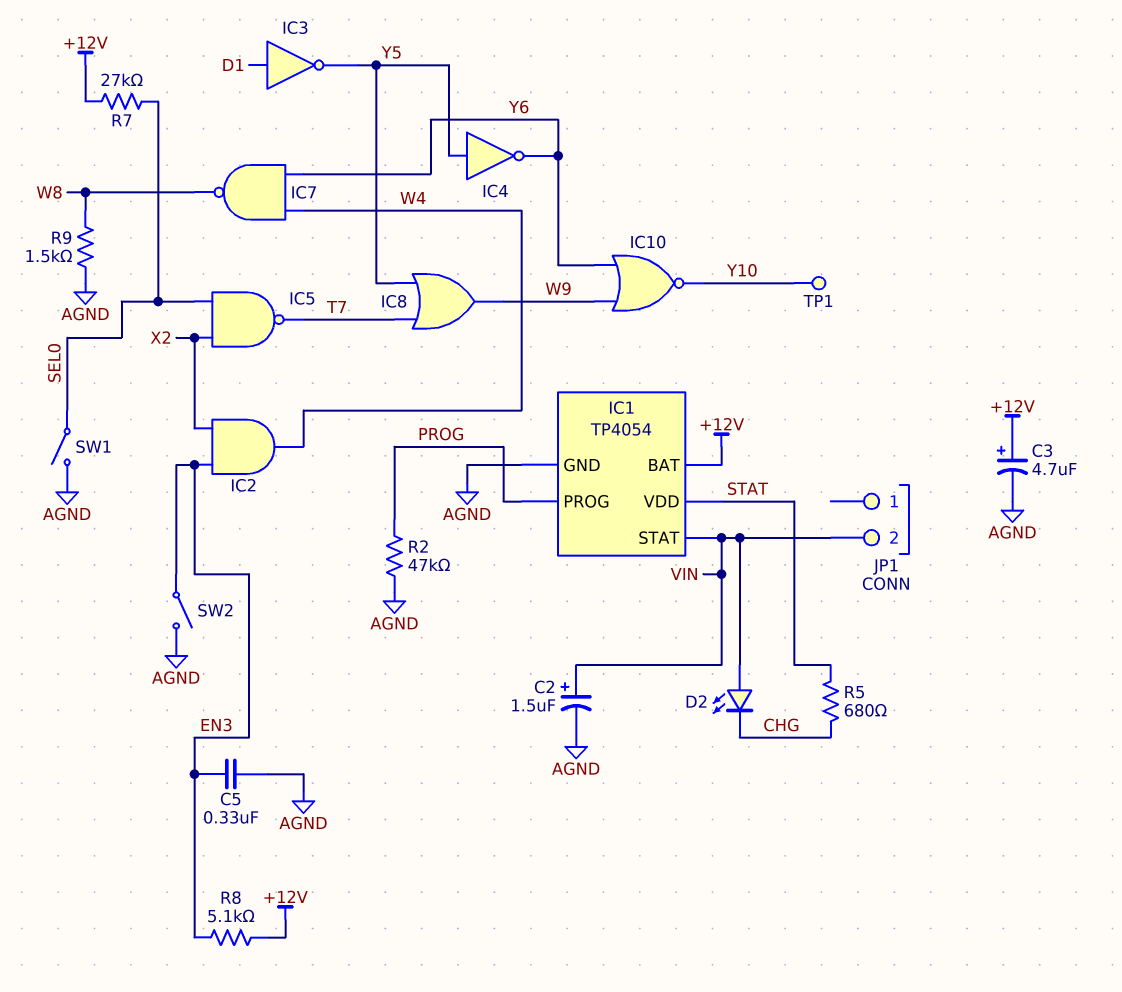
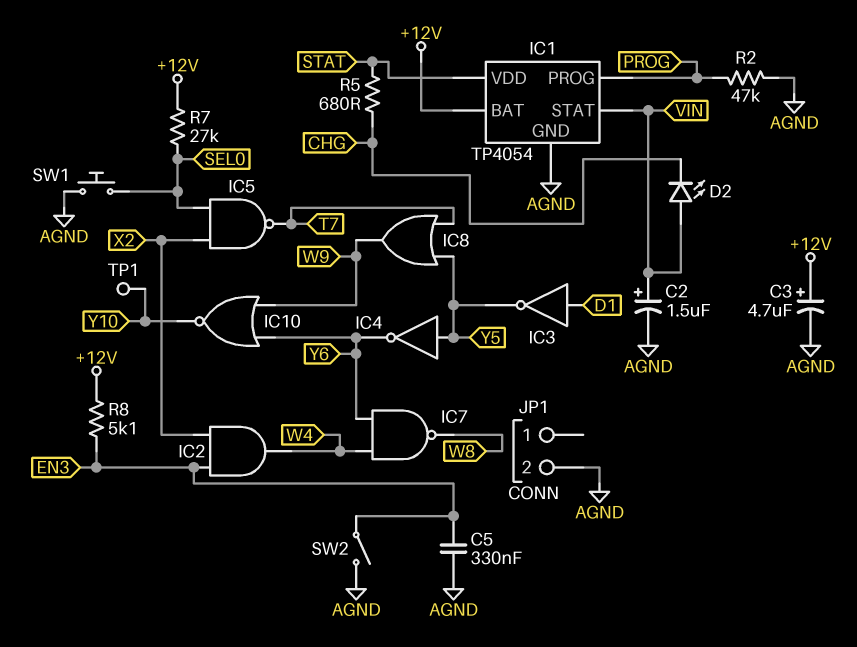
JP1 pin 2: VIN -> AGND
R9: 1.5k (AGND, W8) -> none
SW1: switch (AGND, SEL0) -> button (AGND, SEL0)

